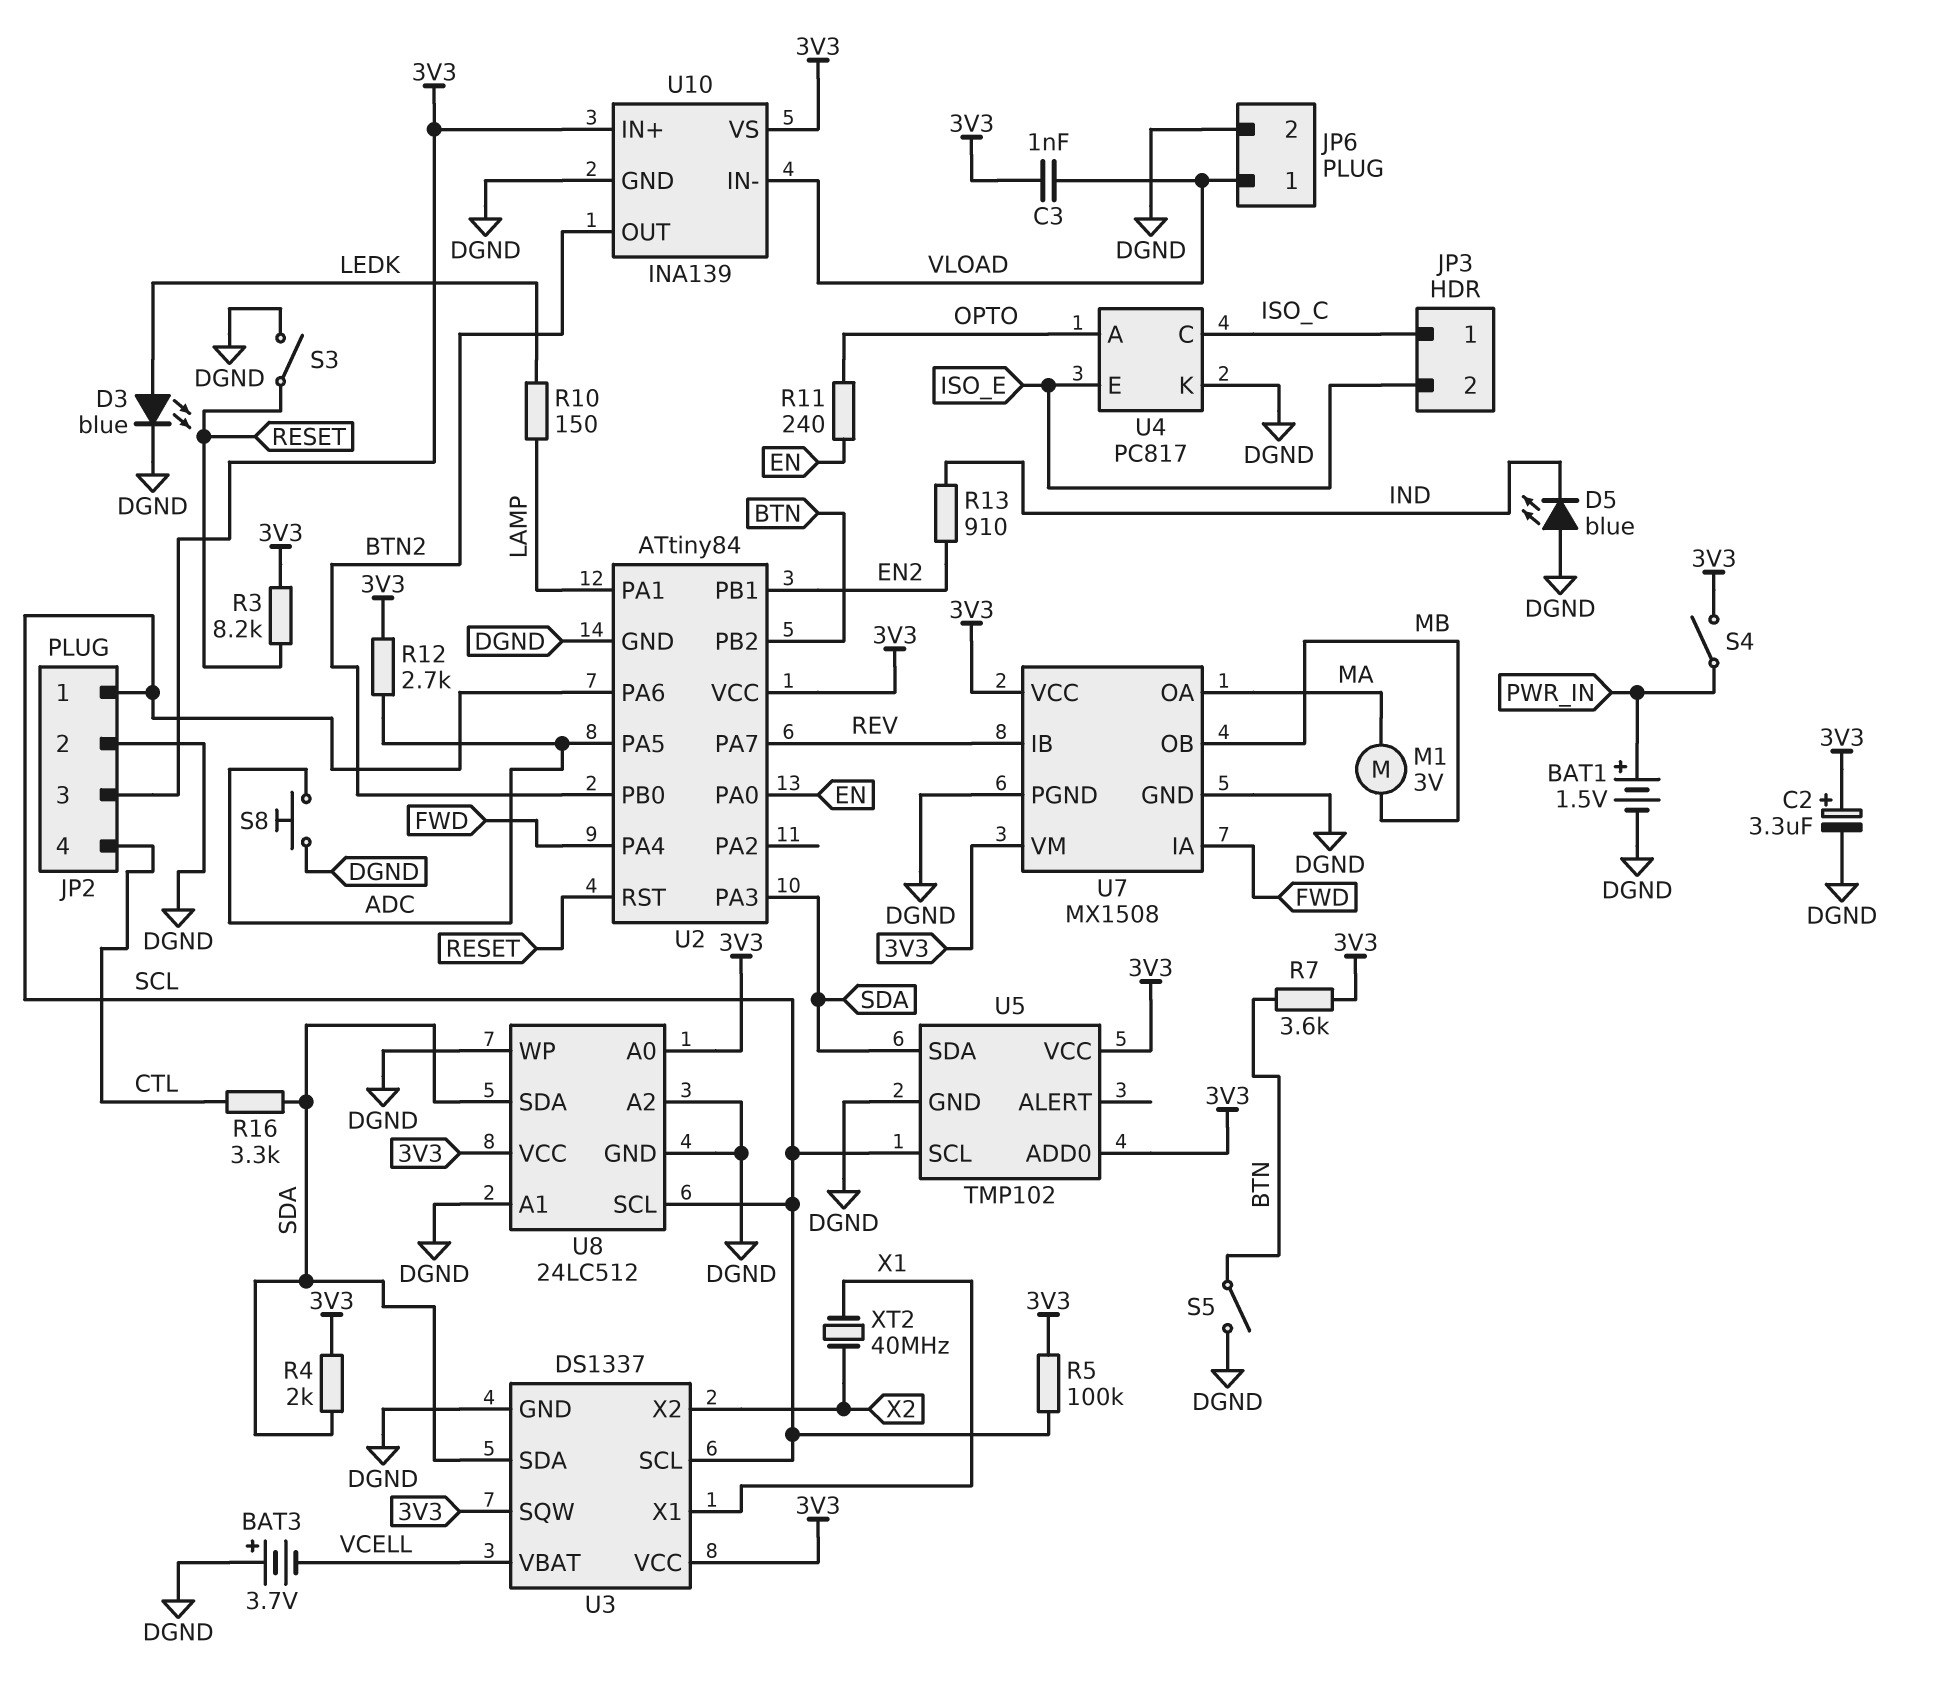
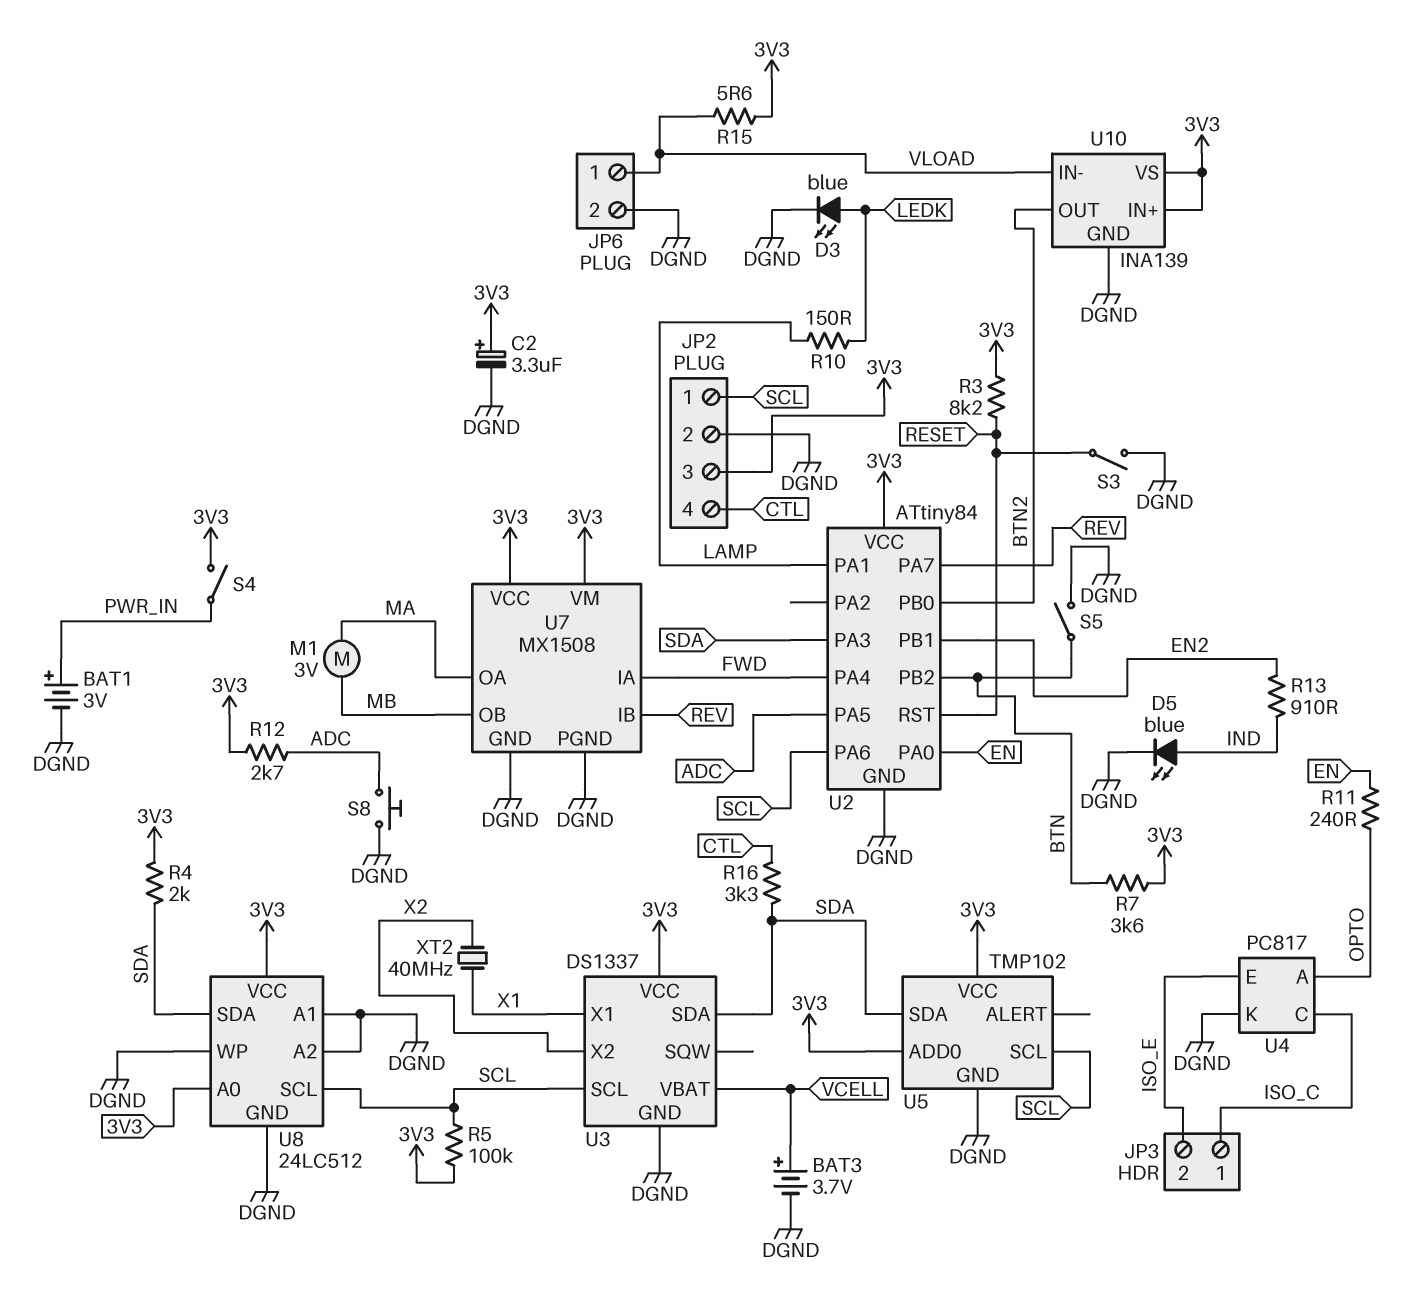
BAT1: 1.5V (plus PWR_IN, minus DGND) -> 3V (plus PWR_IN, minus DGND)
BAT3: 3.7V (plus DGND, minus VCELL) -> 3.7V (plus VCELL, minus DGND)
C3: 1nF (3V3, VLOAD) -> none
D5: LED blue (A DGND, K IND) -> LED blue (A IND, K DGND)
R15: none -> 5.6 (3V3, VLOAD)
U3 pin SQW: 3V3 -> none

